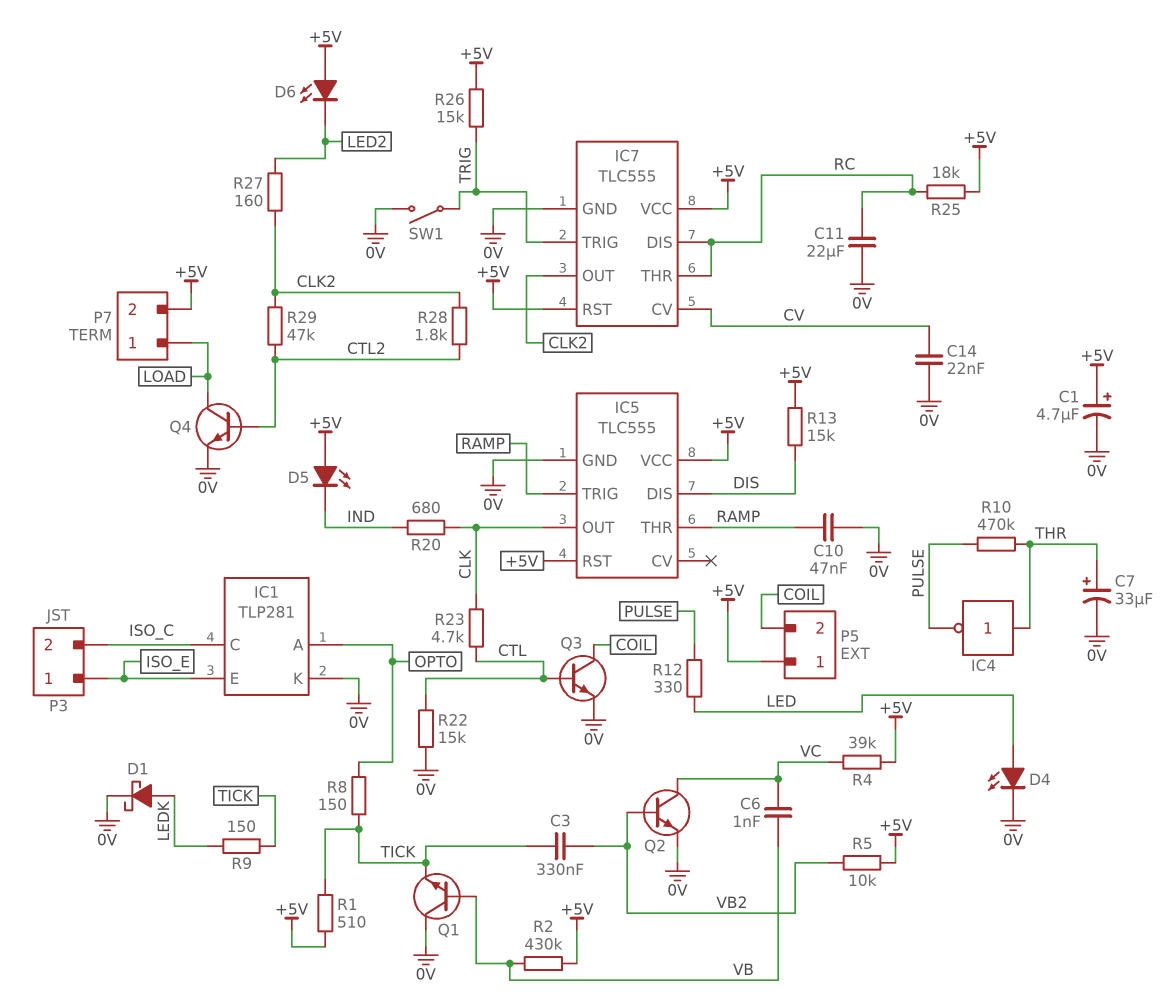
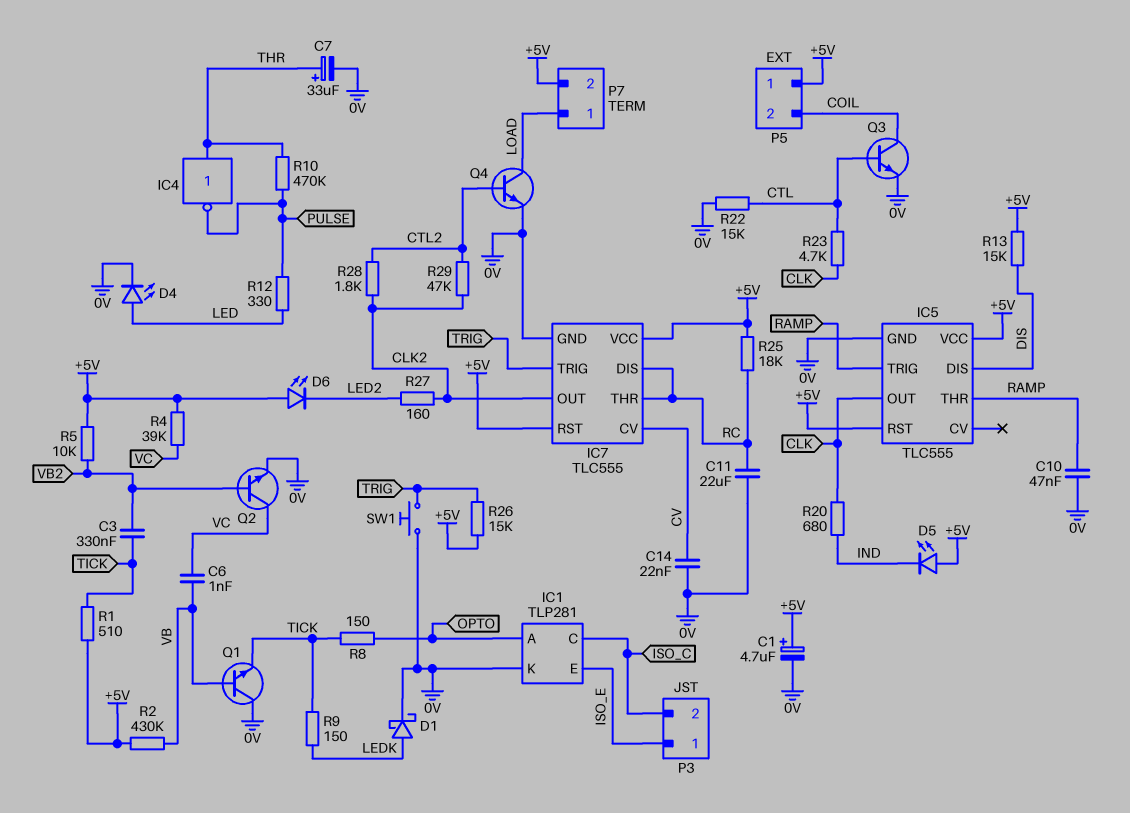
SW1: switch (0V, TRIG) -> button (0V, TRIG)

